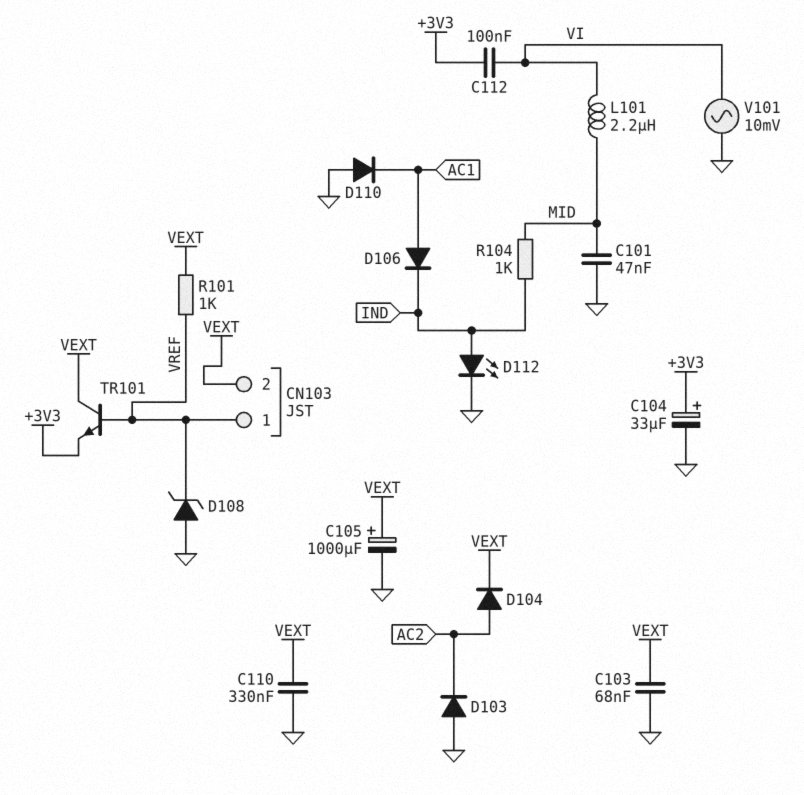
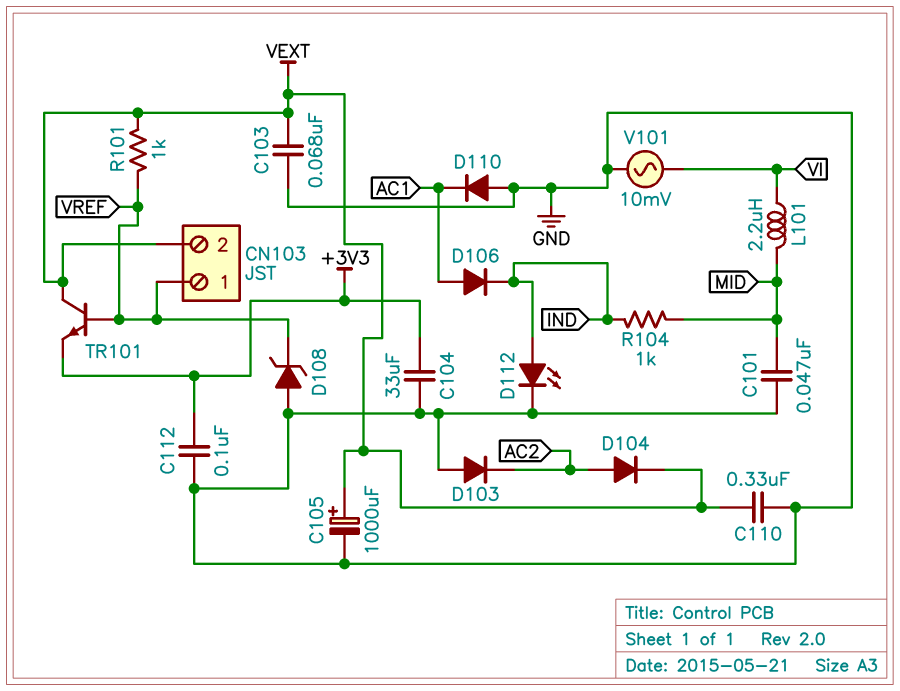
C104: 33uF (plus +3V3, minus GND) -> 33uF (+3V3, GND)
C112: 100nF (+3V3, VI) -> 100nF (+3V3, GND)

